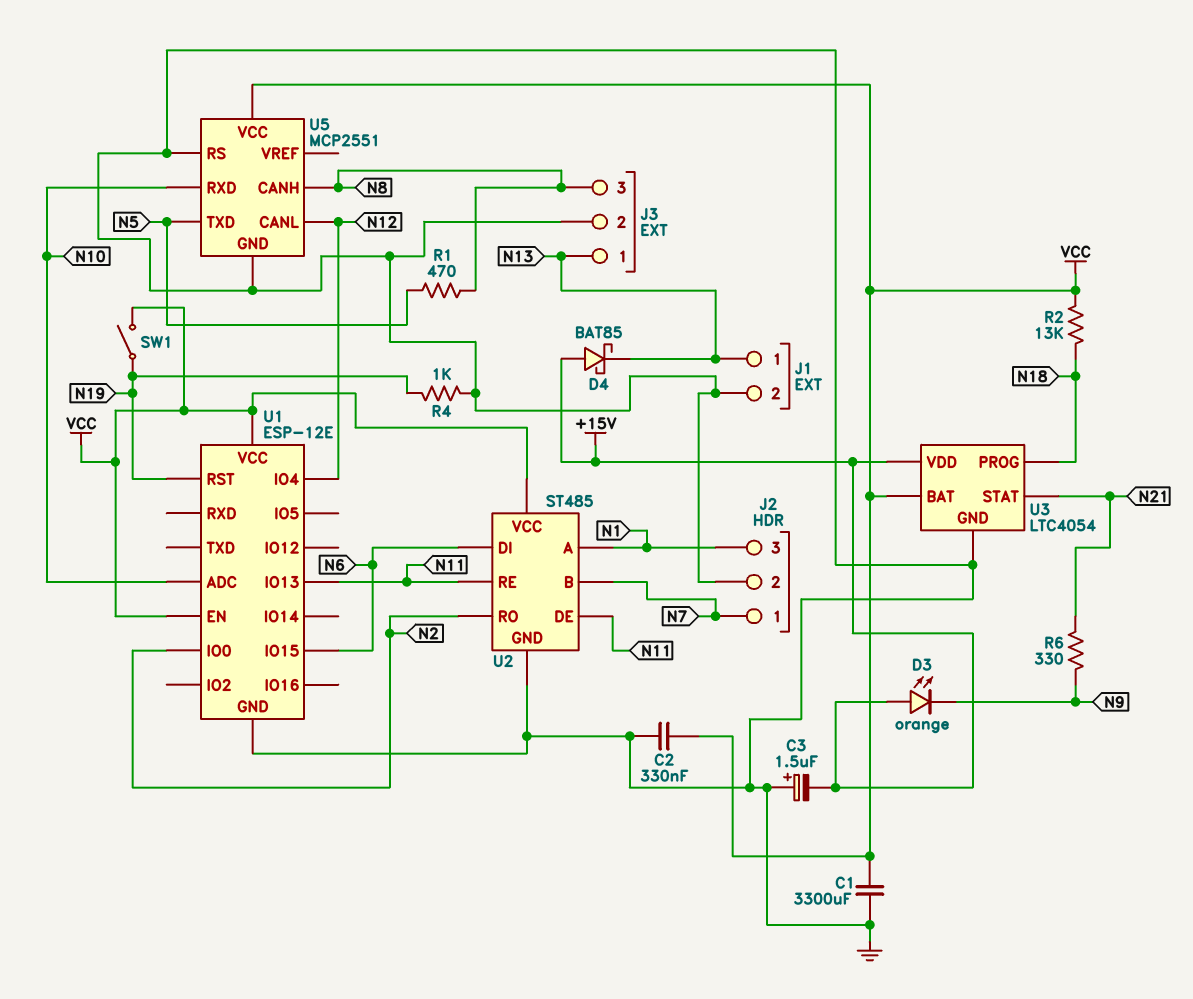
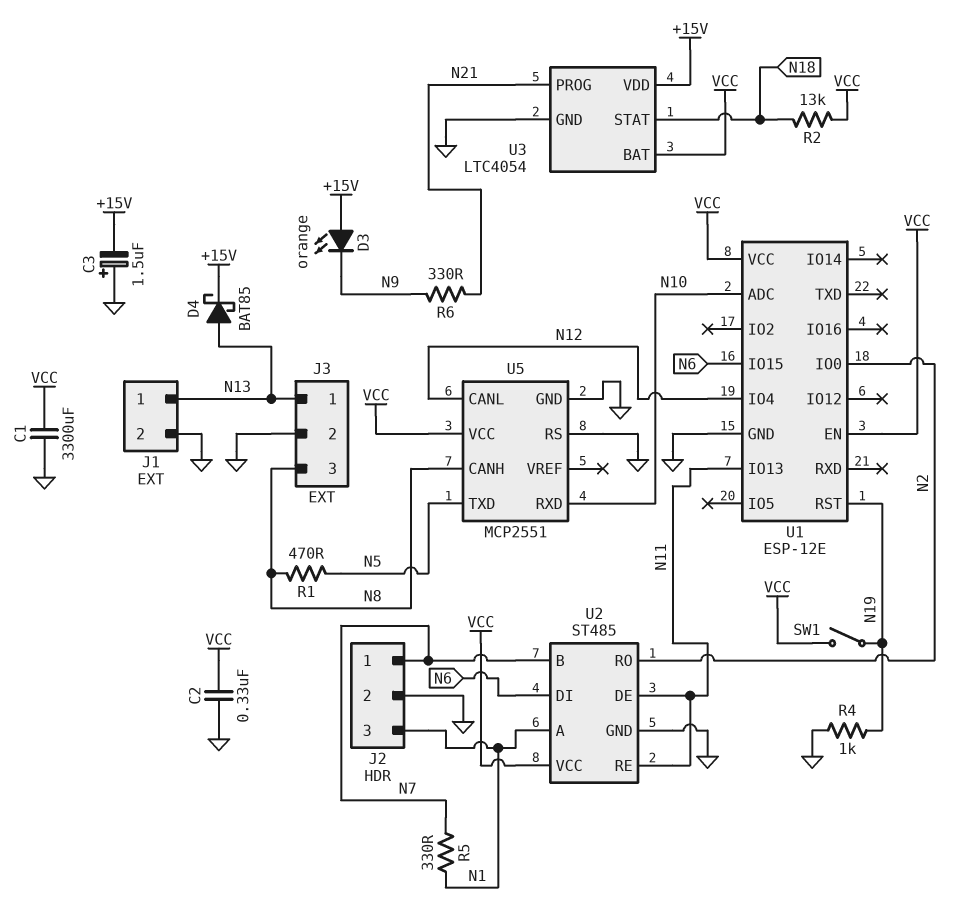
D4: schottky BAT85 (A +15V, K N13) -> schottky BAT85 (A N13, K +15V)
R5: none -> 330 (N1, N7)
U3 pin PROG: N18 -> N21
U3 pin STAT: N21 -> N18

